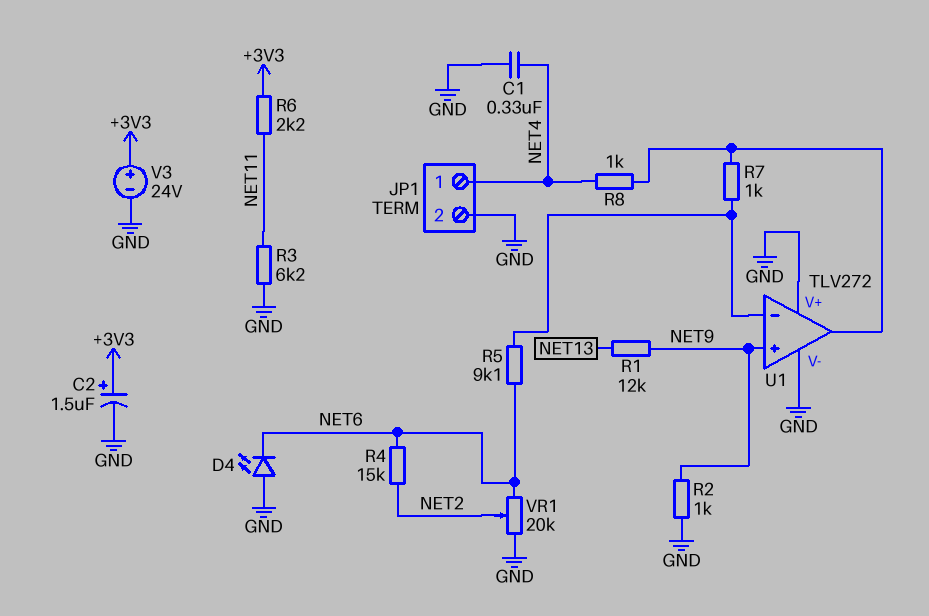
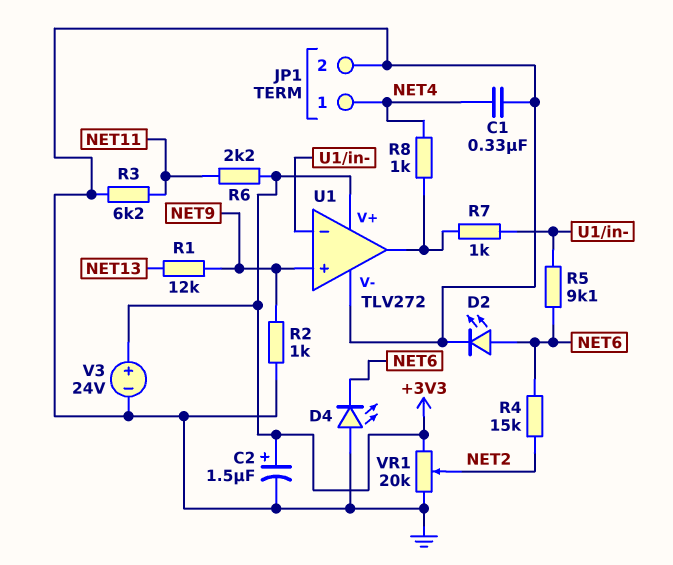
D2: none -> LED (A NET6, K GND)
U1 pin V+: GND -> +3V3
VR1: 20k (GND, NET6, wiper NET2) -> 20k (+3V3, GND, wiper NET2)

